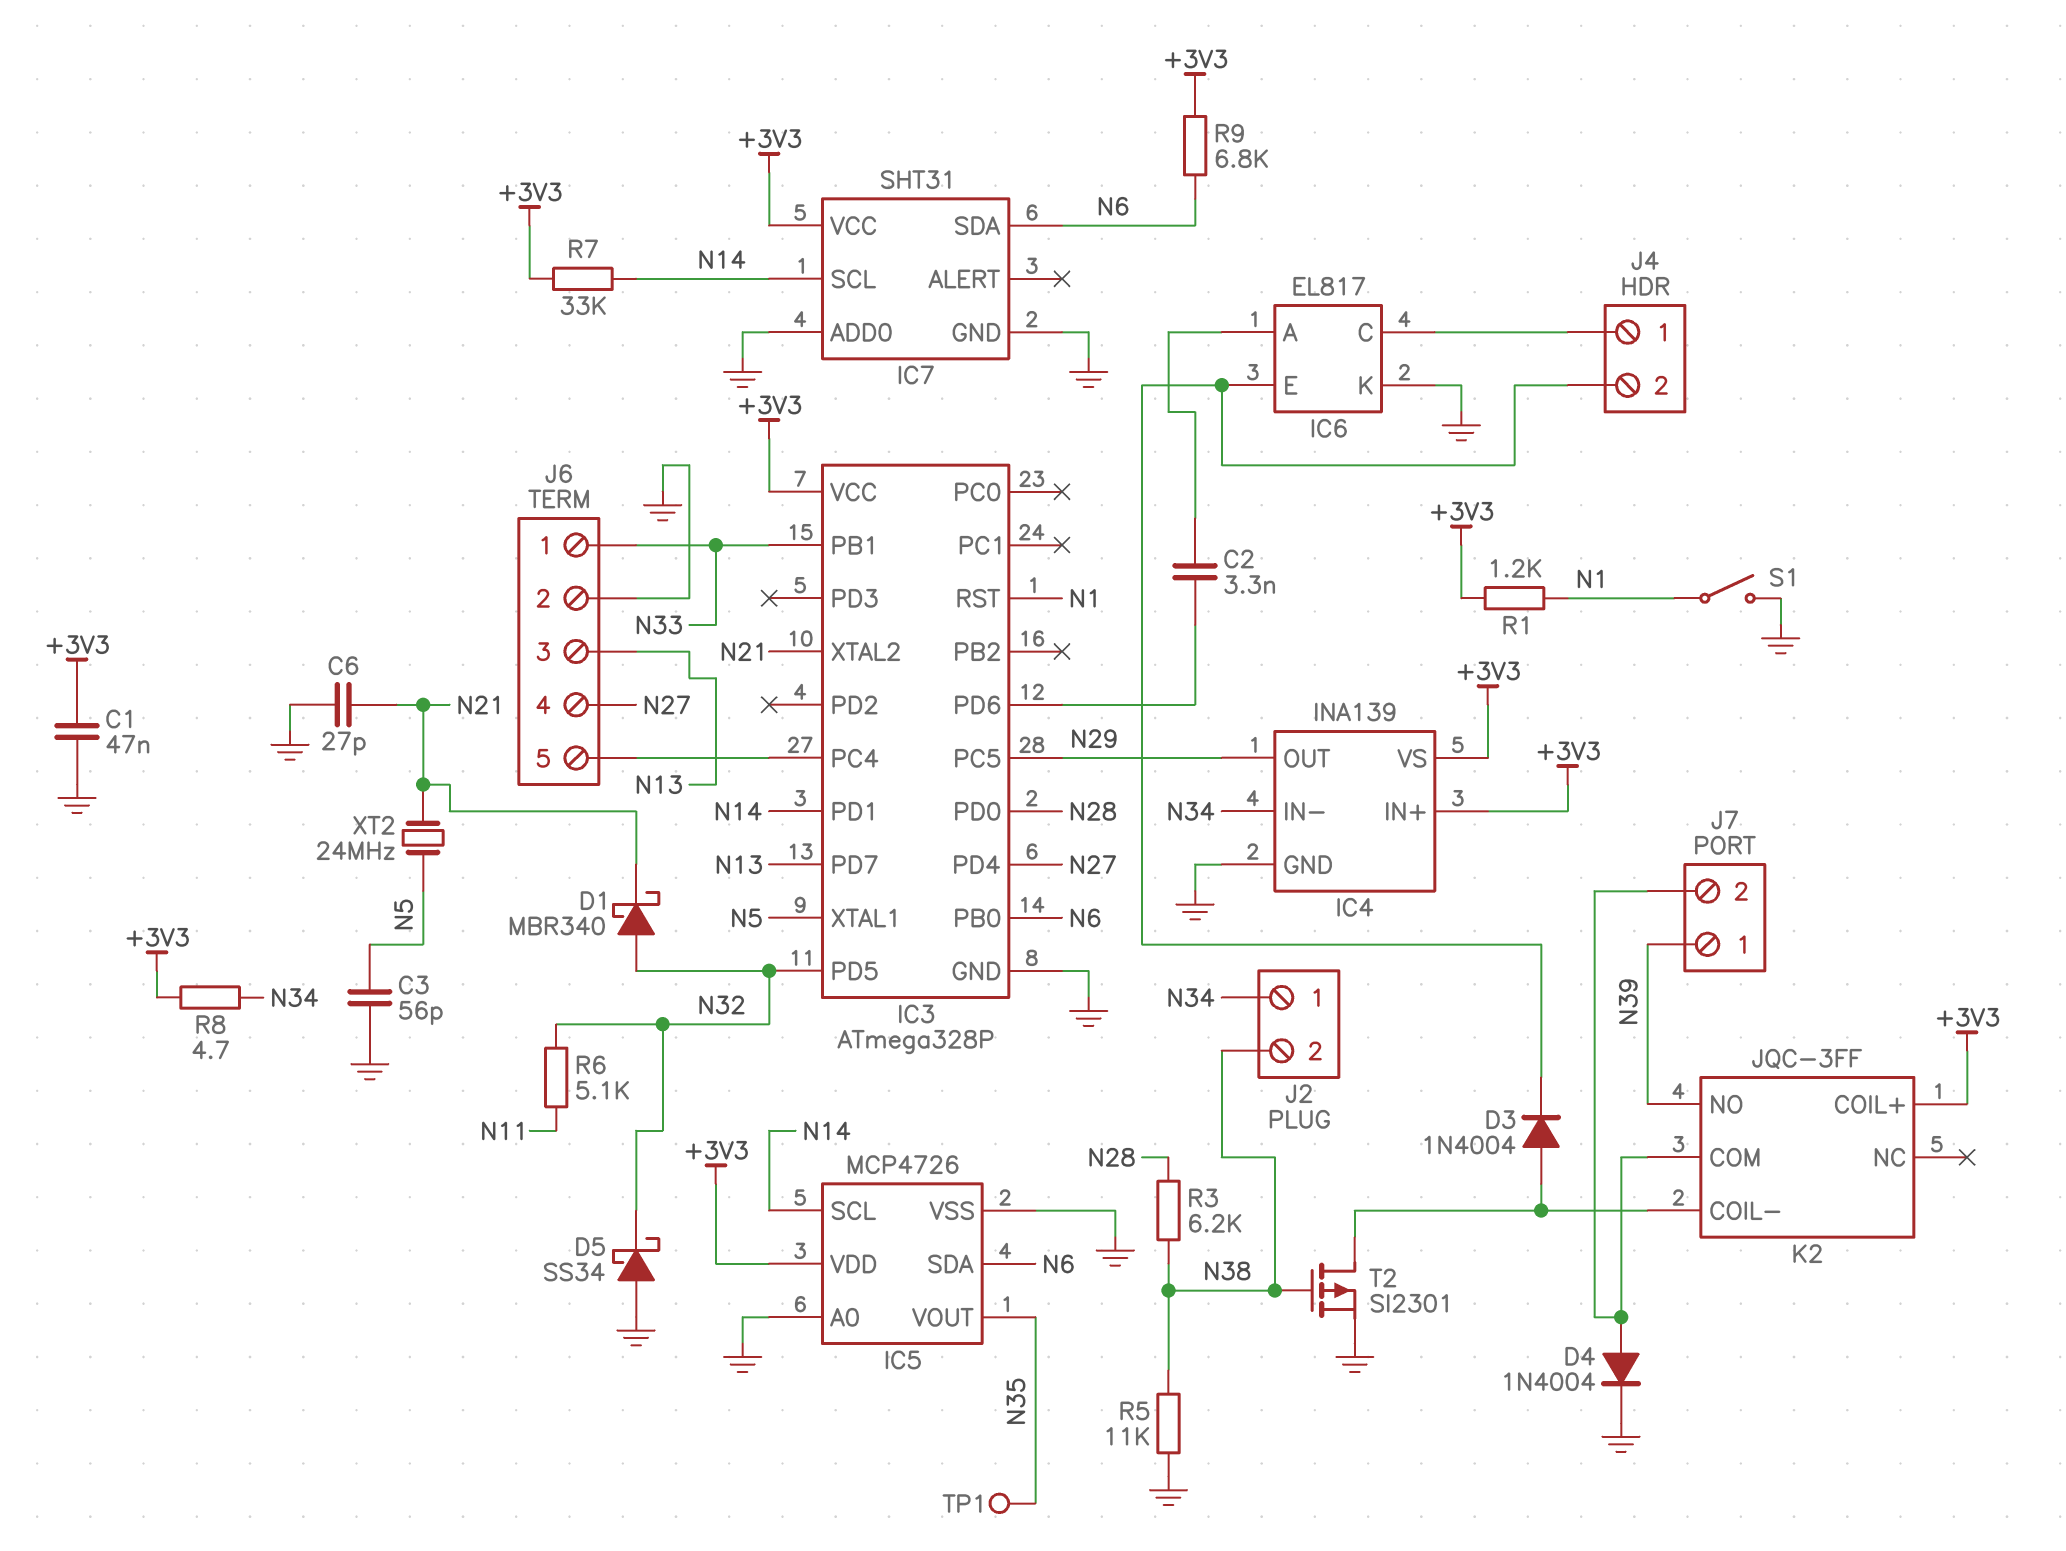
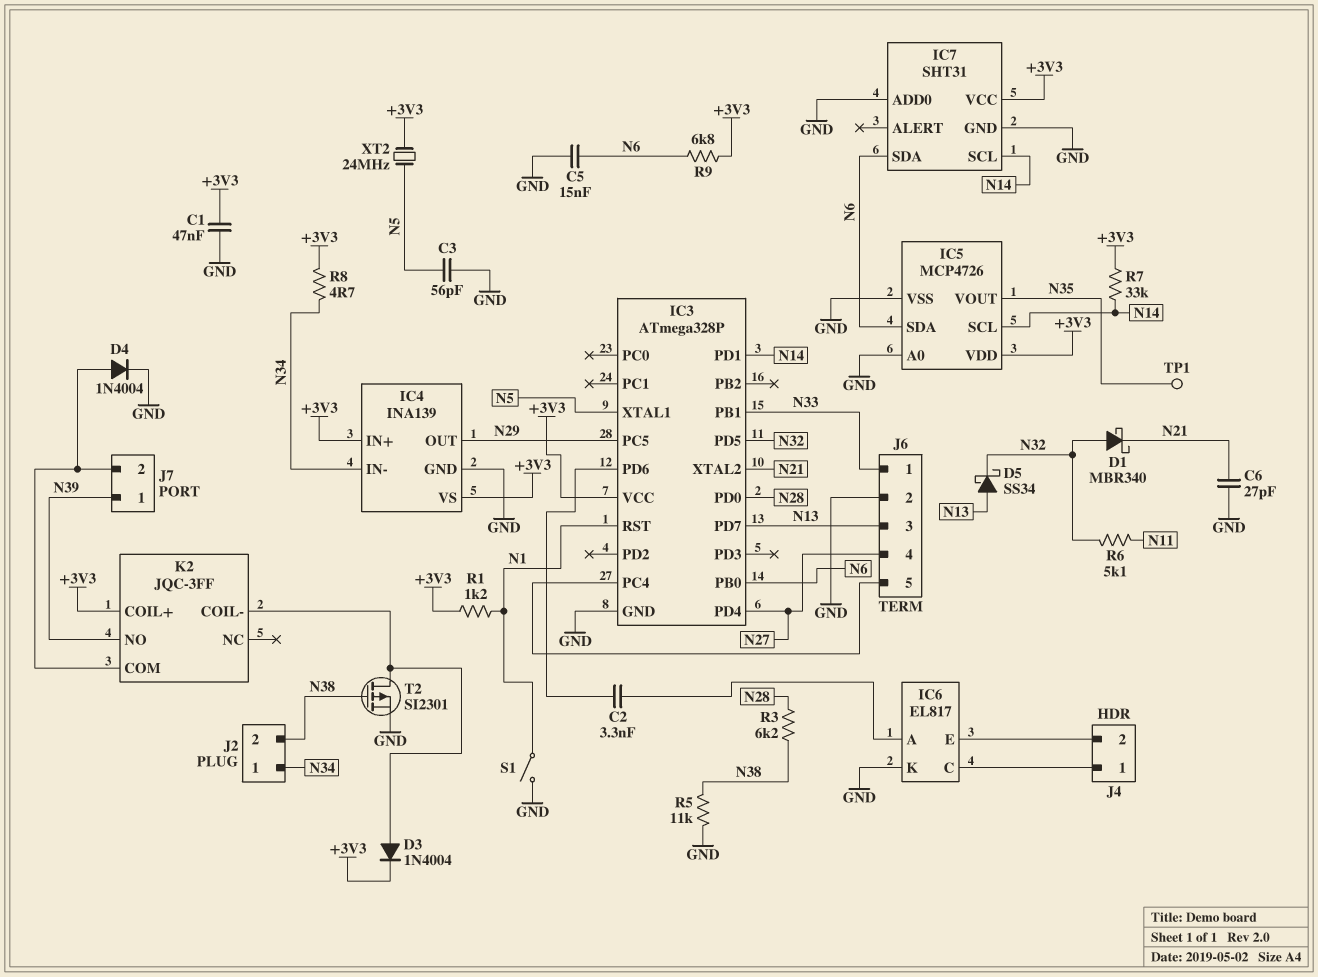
C5: none -> 15nF (GND, N6)
D3: diode 1N4004 (A K2/COIL-, K IC6/E) -> diode 1N4004 (A K2/COIL-, K +3V3)
D5: schottky SS34 (A GND, K N32) -> schottky SS34 (A N13, K N32)
XT2: 24MHz (N5, N21) -> 24MHz (+3V3, N5)

